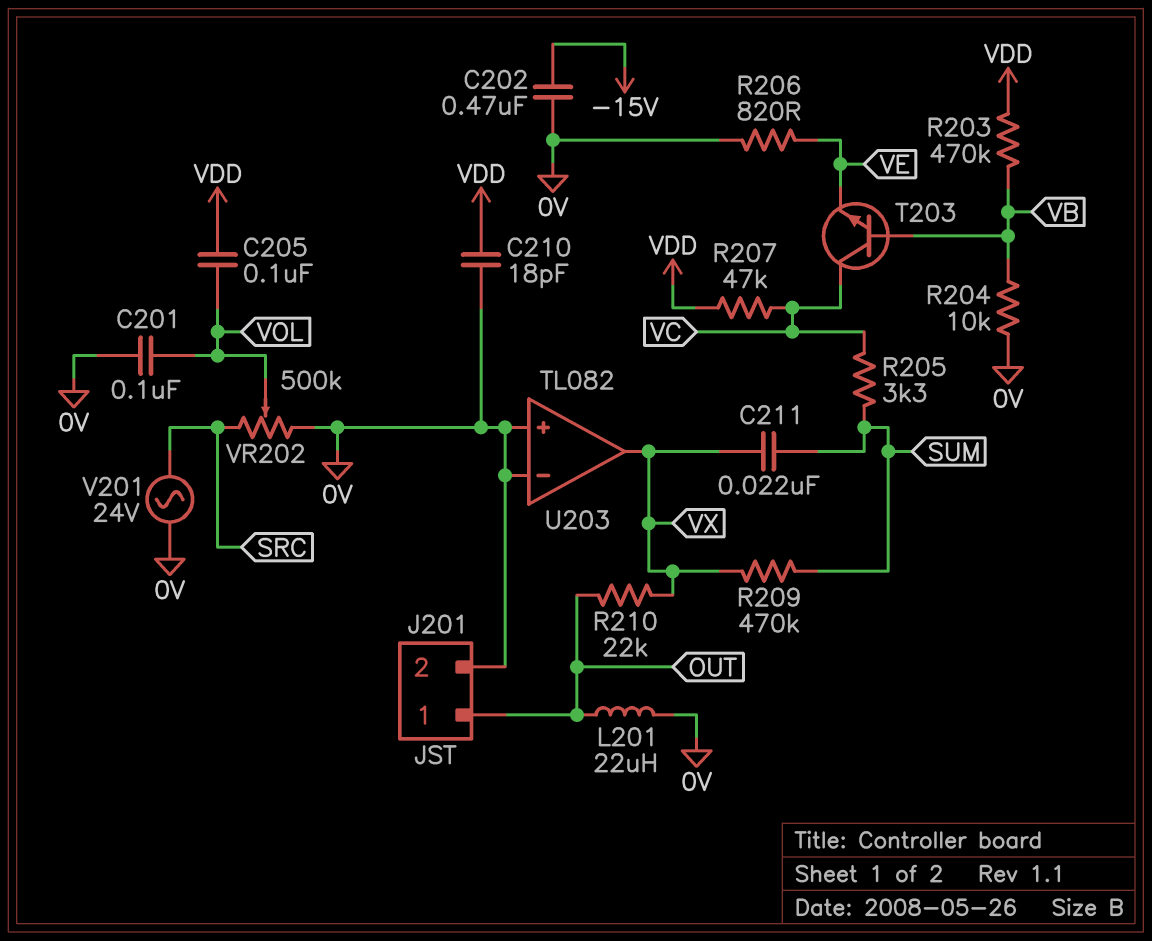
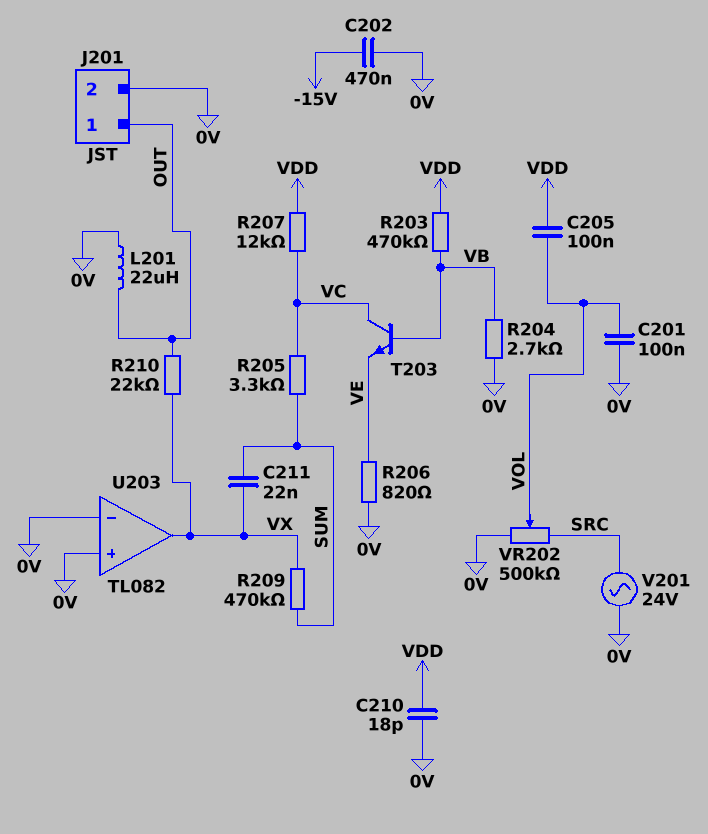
R204: 10k (0V, VB) -> 2.7k (0V, VB)
R207: 47k (VC, VDD) -> 12k (VC, VDD)

